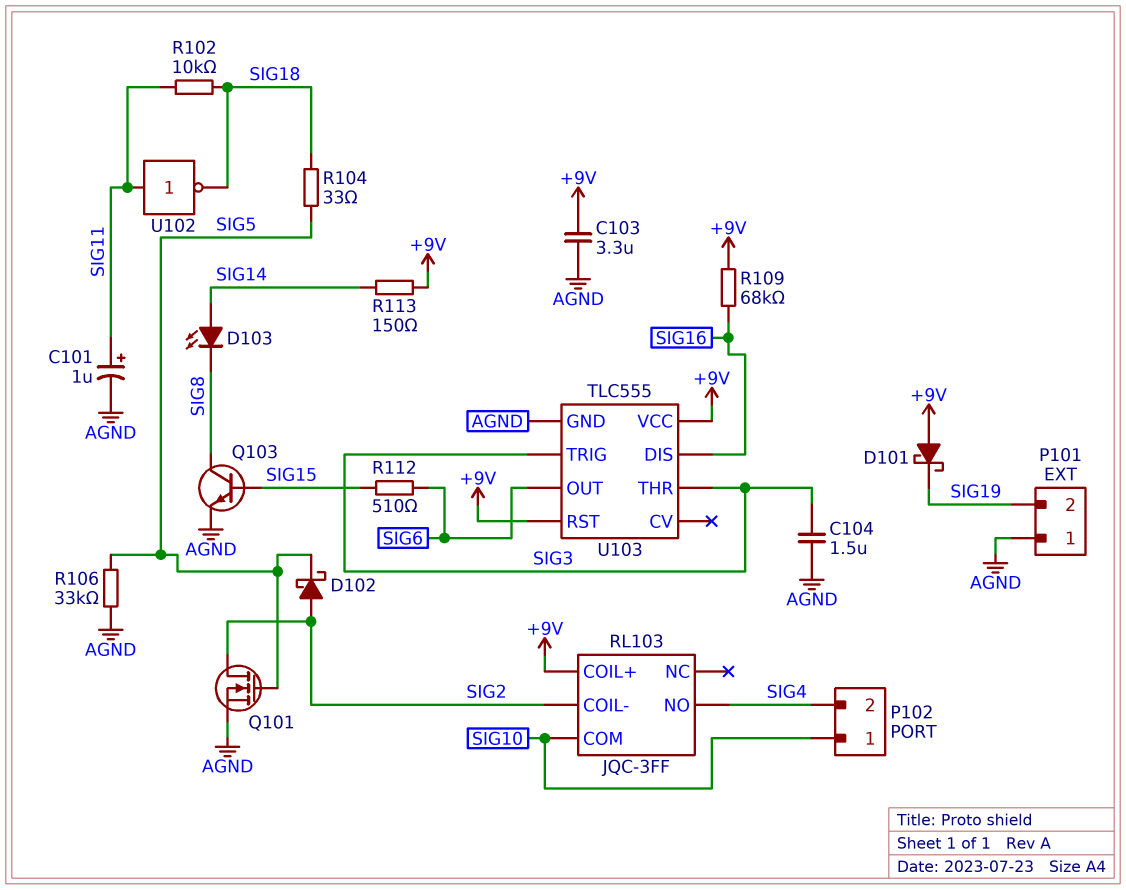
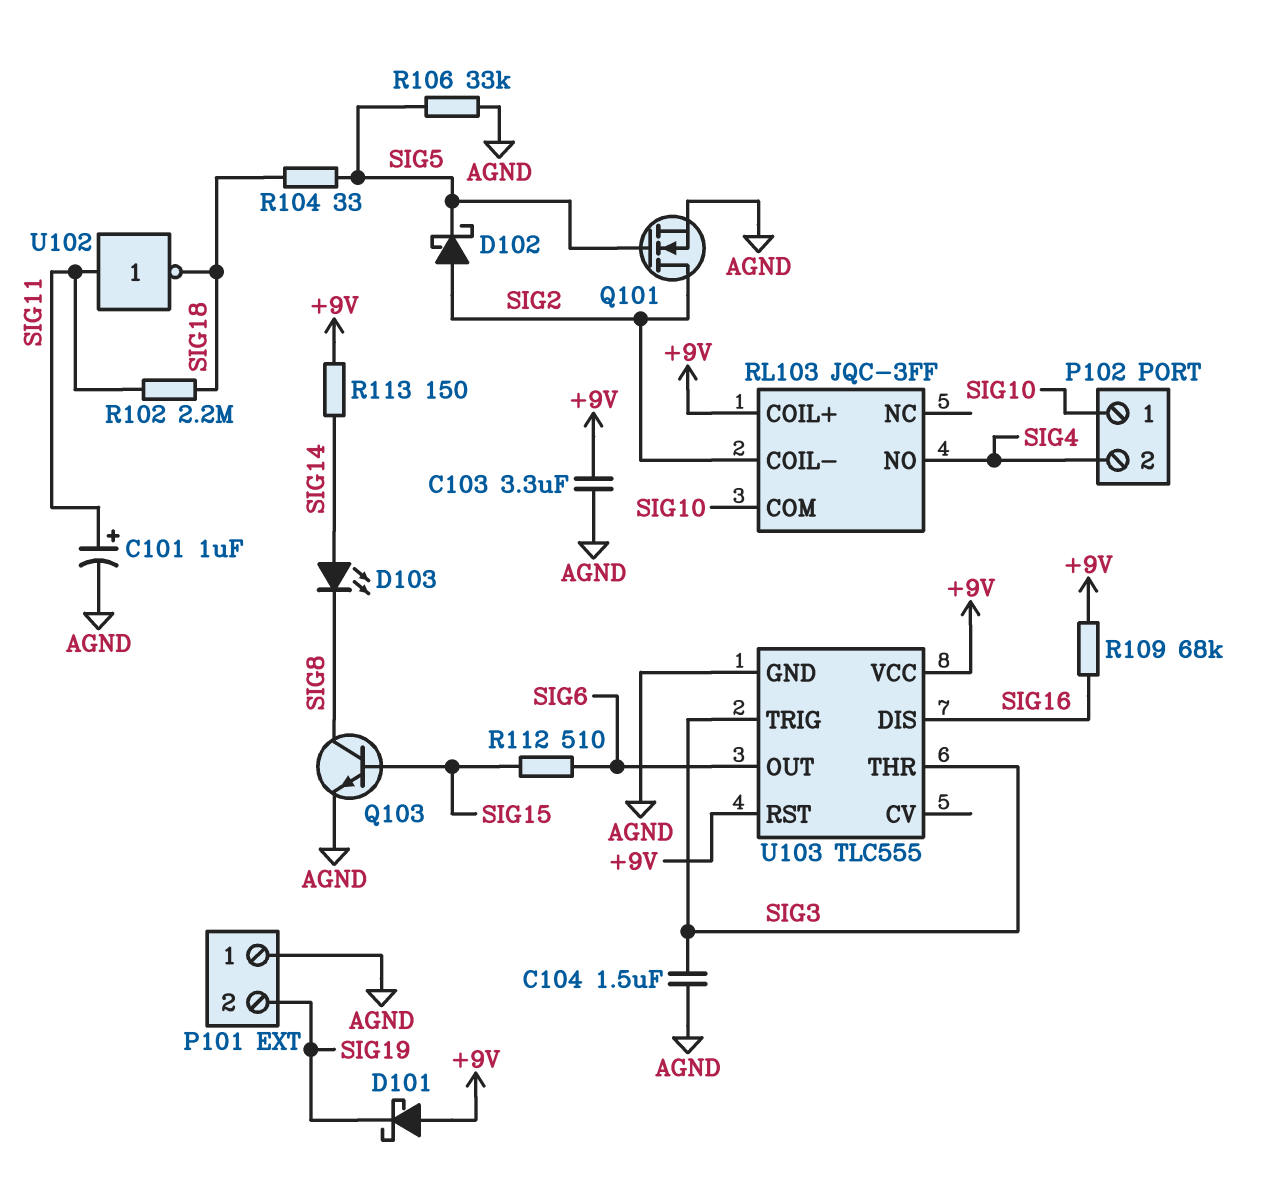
R102: 10k (SIG11, SIG18) -> 2.2M (SIG11, SIG18)

